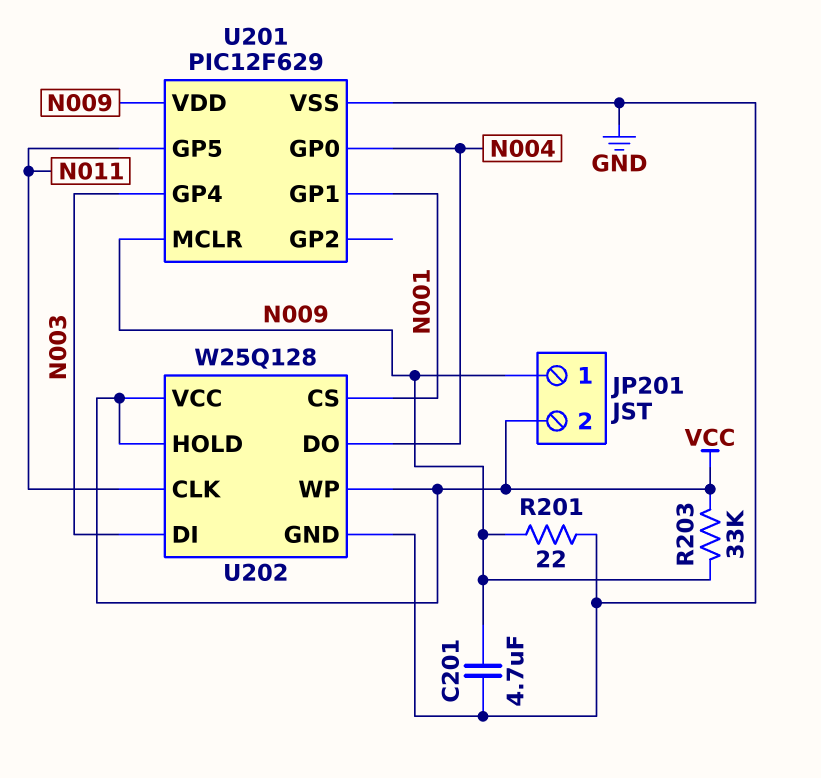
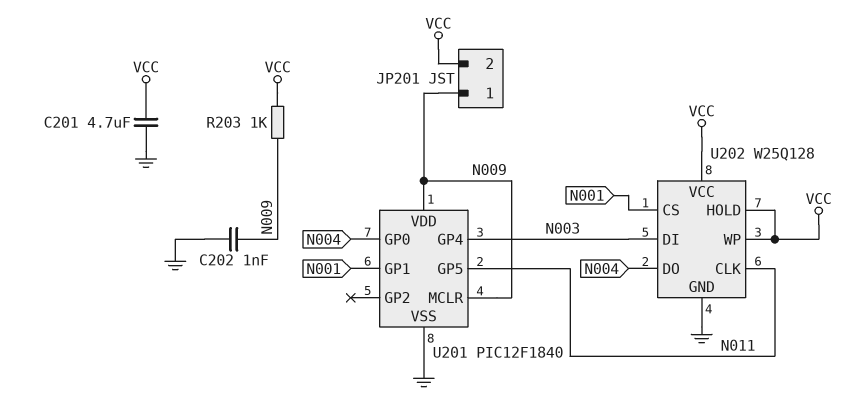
C201: 4.7uF (GND, N009) -> 4.7uF (GND, VCC)
C202: none -> 1nF (GND, N009)
R201: 22 (GND, N009) -> none
R203: 33k (N009, VCC) -> 1k (N009, VCC)
U201: PIC12F629 -> PIC12F1840

